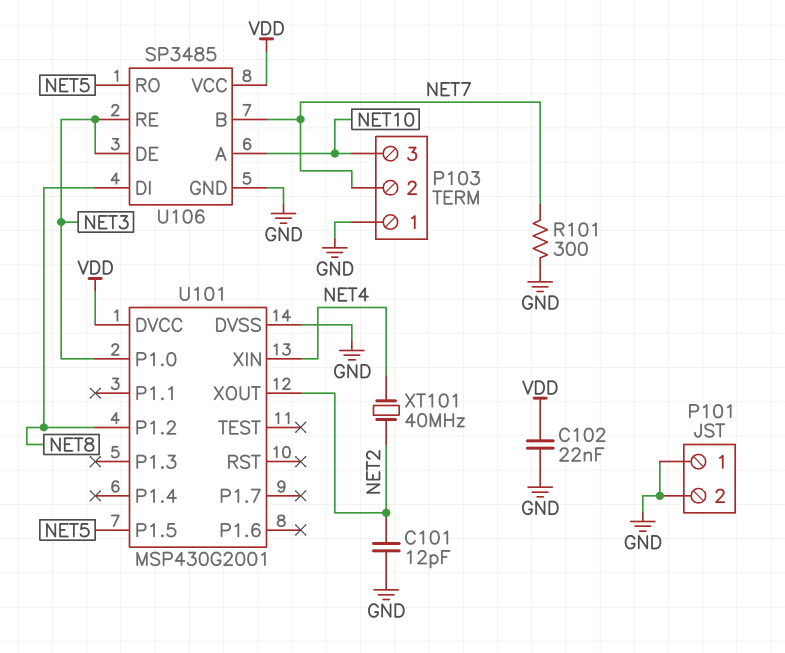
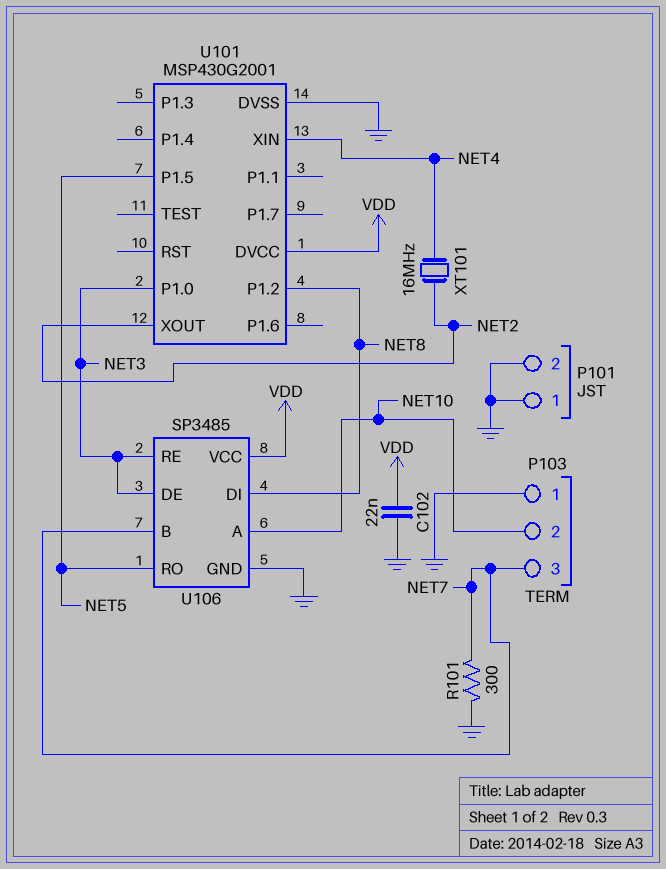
C101: 12pF (GND, NET2) -> none
P103 pin 2: NET7 -> NET10
P103 pin 3: NET10 -> NET7
XT101: 40MHz (NET2, NET4) -> 16MHz (NET2, NET4)

